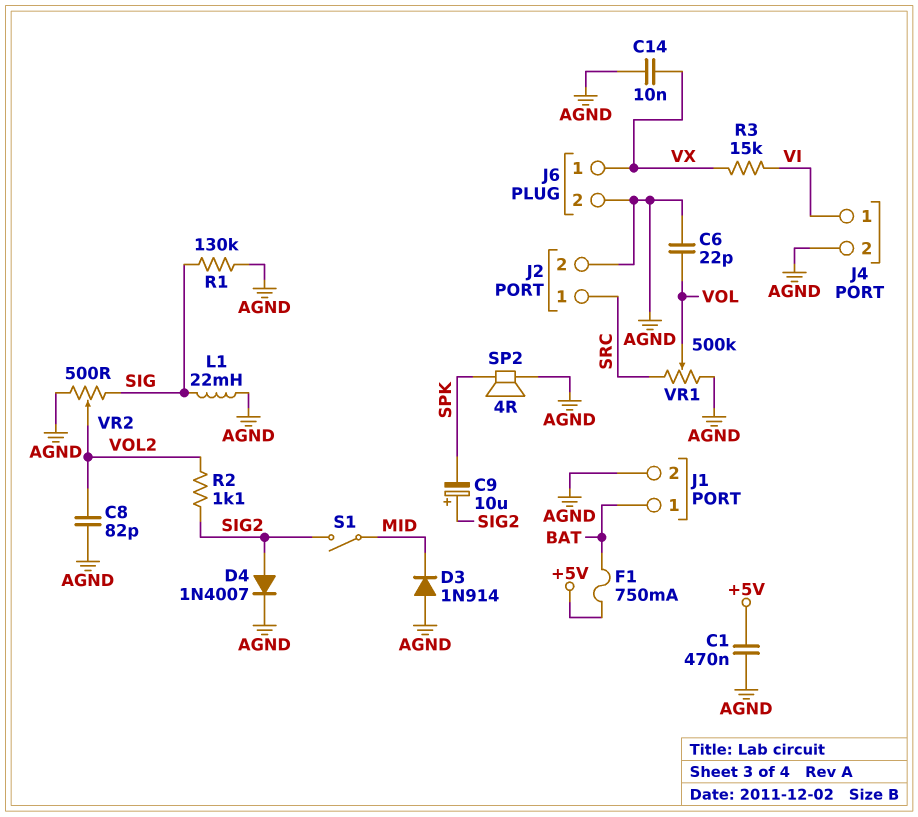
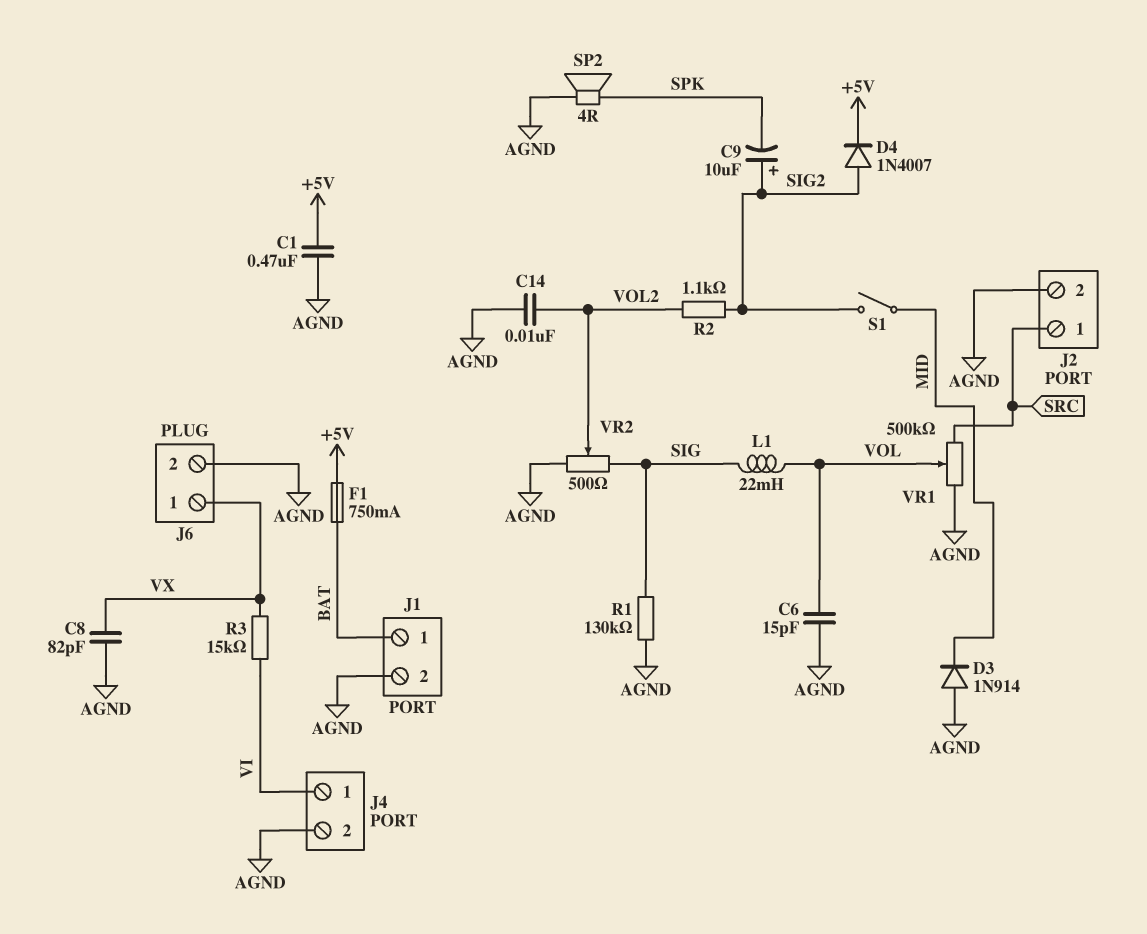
C6: 22pF (AGND, VOL) -> 15pF (AGND, VOL)
C8: 82pF (AGND, VOL2) -> 82pF (AGND, VX)
C14: 10nF (AGND, VX) -> 10nF (AGND, VOL2)
D4: diode 1N4007 (A SIG2, K AGND) -> diode 1N4007 (A SIG2, K +5V)
L1: 22mH (AGND, SIG) -> 22mH (SIG, VOL)

